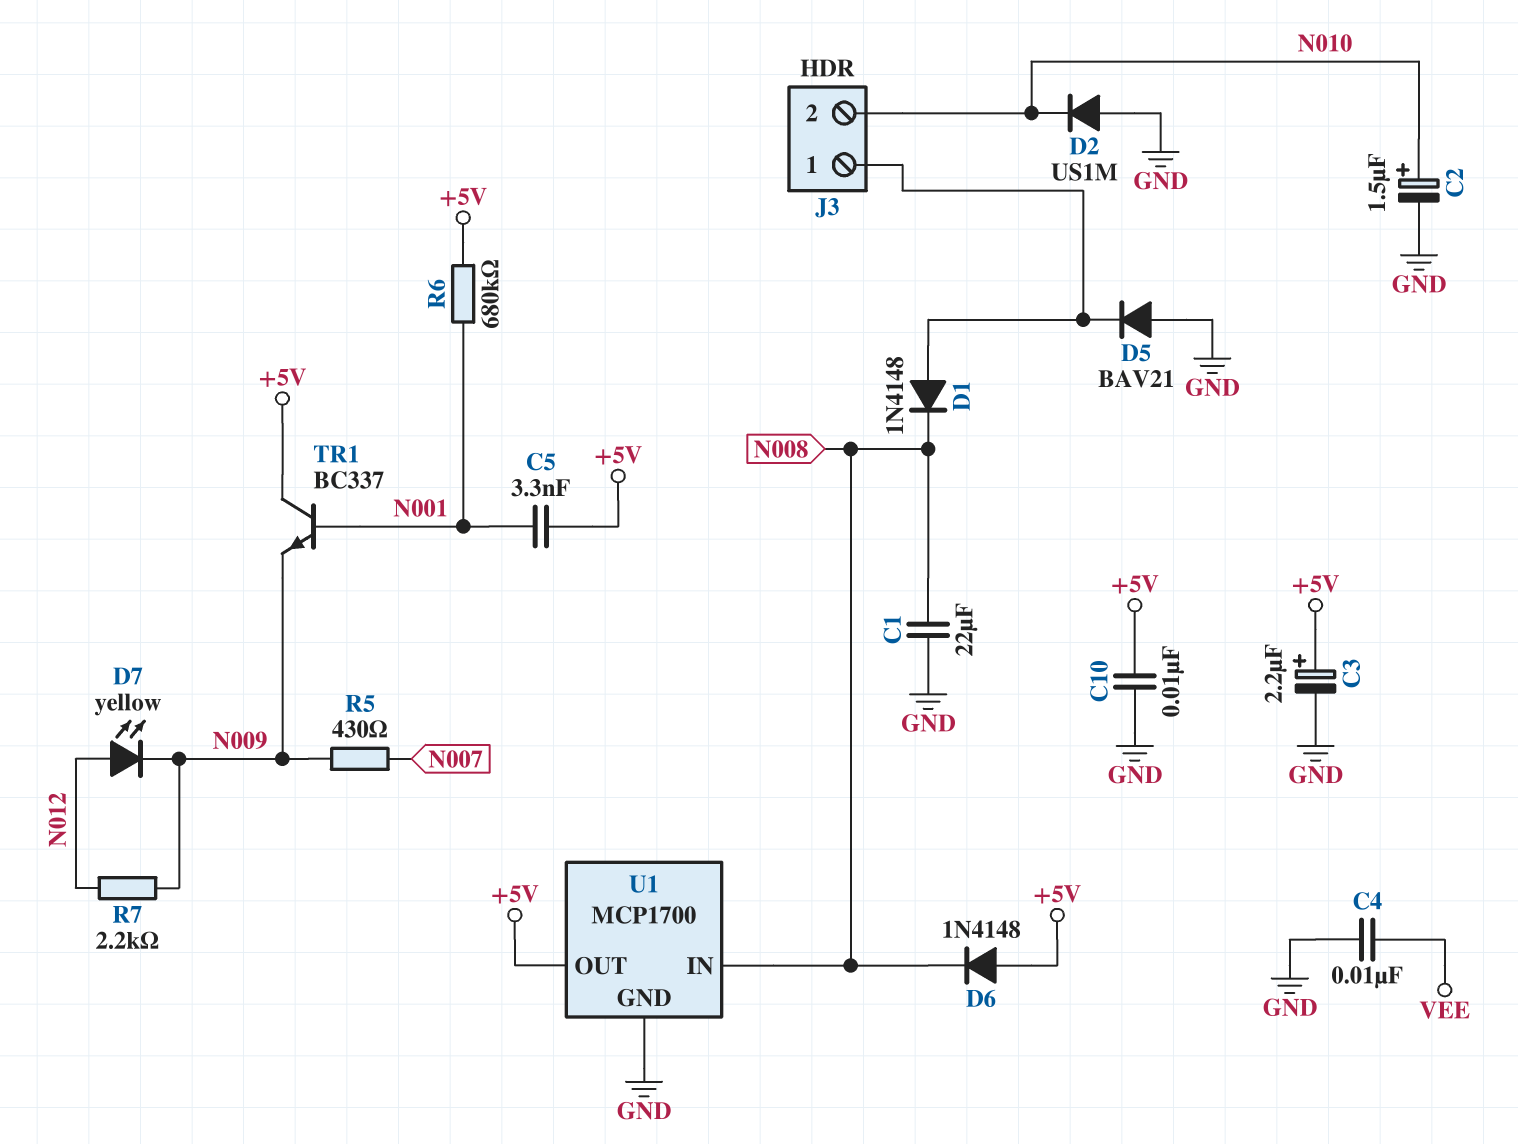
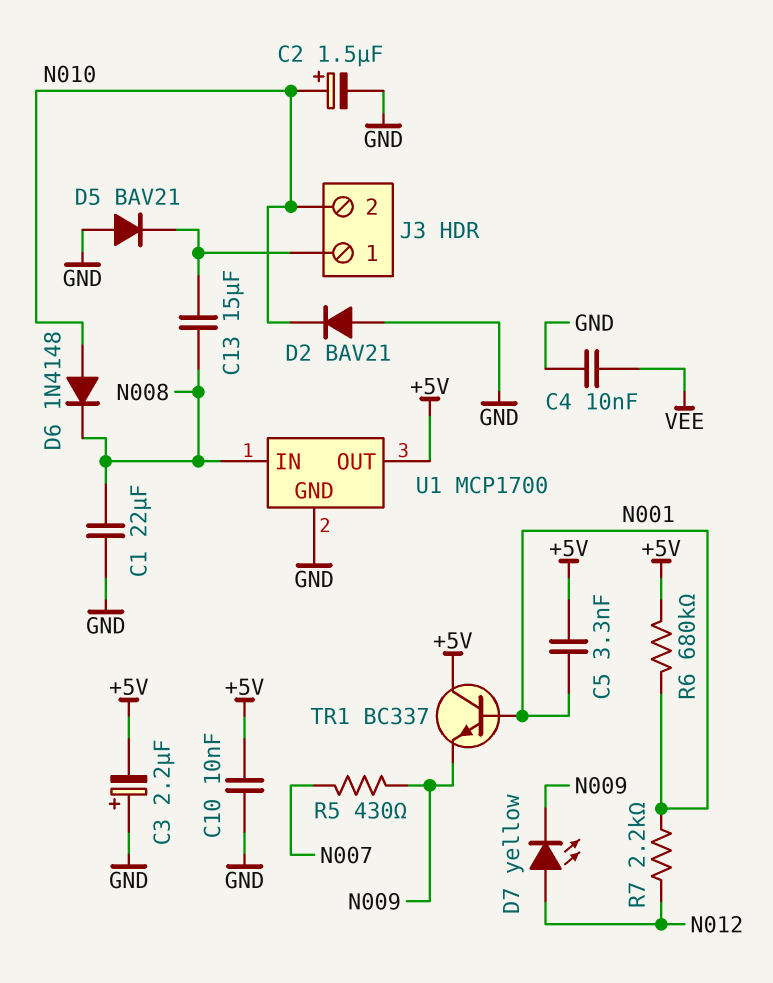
C3: 2.2uF (plus +5V, minus GND) -> 2.2uF (plus GND, minus +5V)
C13: none -> 15uF (J3/1, N008)
D1: diode 1N4148 (A J3/1, K N008) -> none
D2: diode US1M (A GND, K N010) -> diode BAV21 (A GND, K N010)
D6: diode 1N4148 (A +5V, K N008) -> diode 1N4148 (A N010, K N008)
R7: 2.2k (N009, N012) -> 2.2k (N001, N012)

